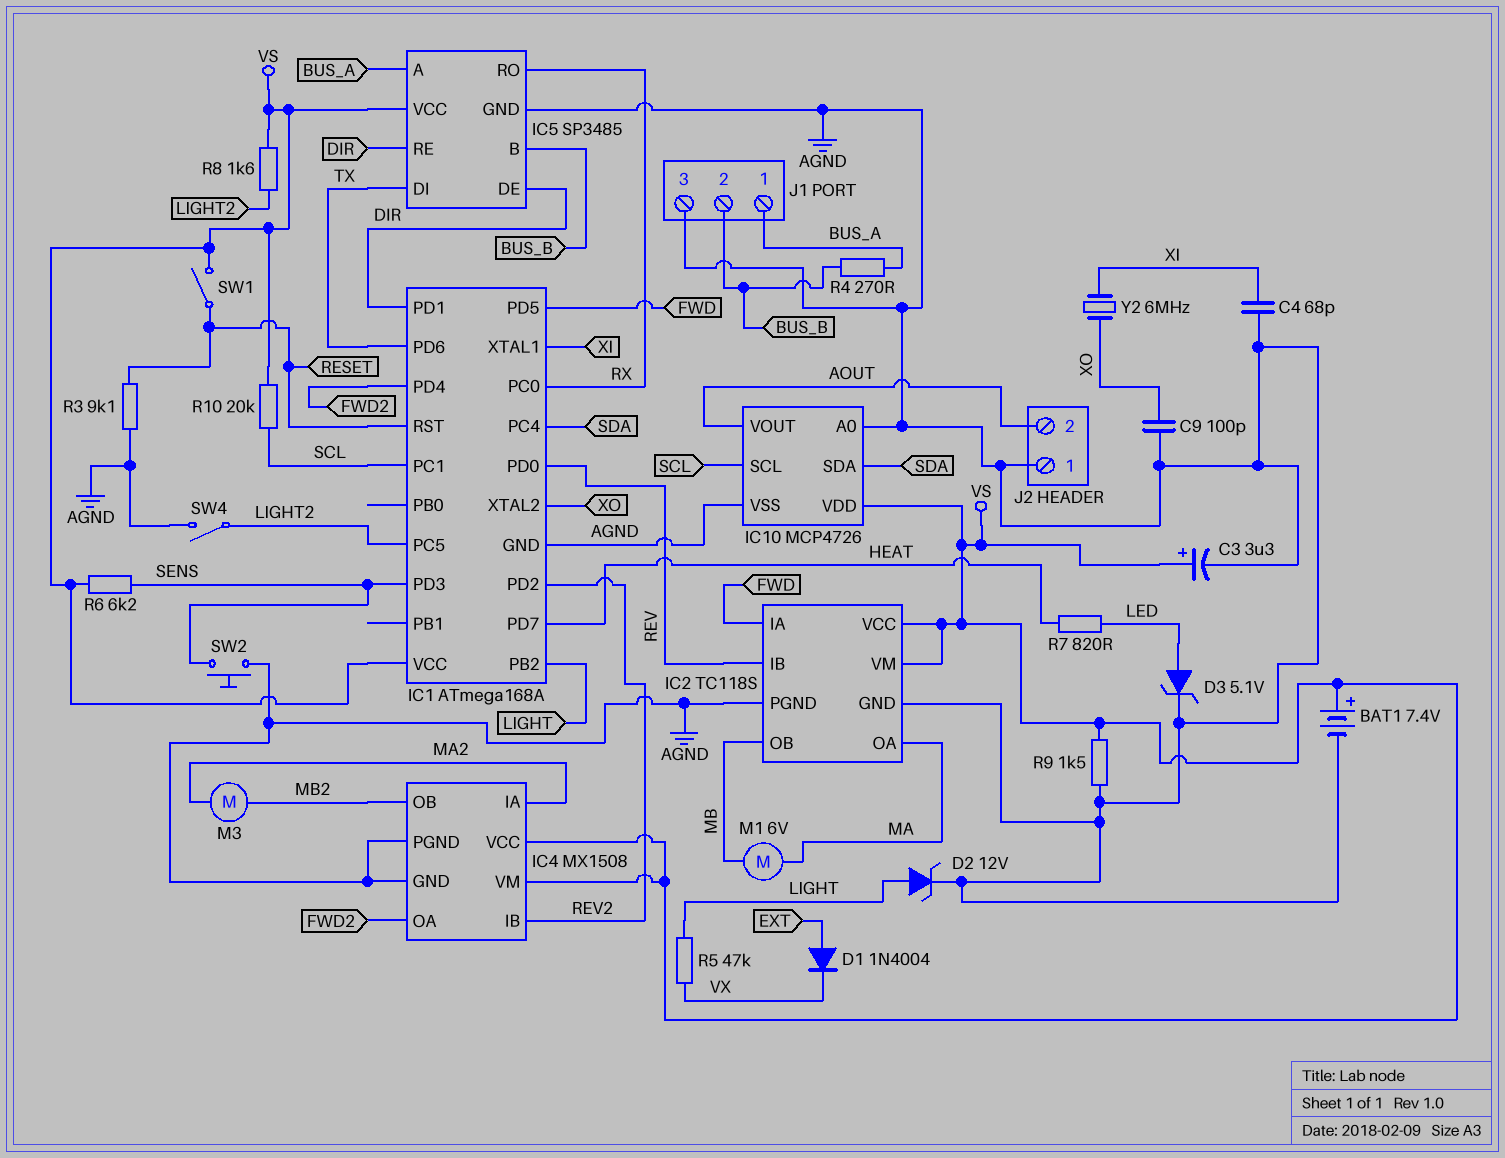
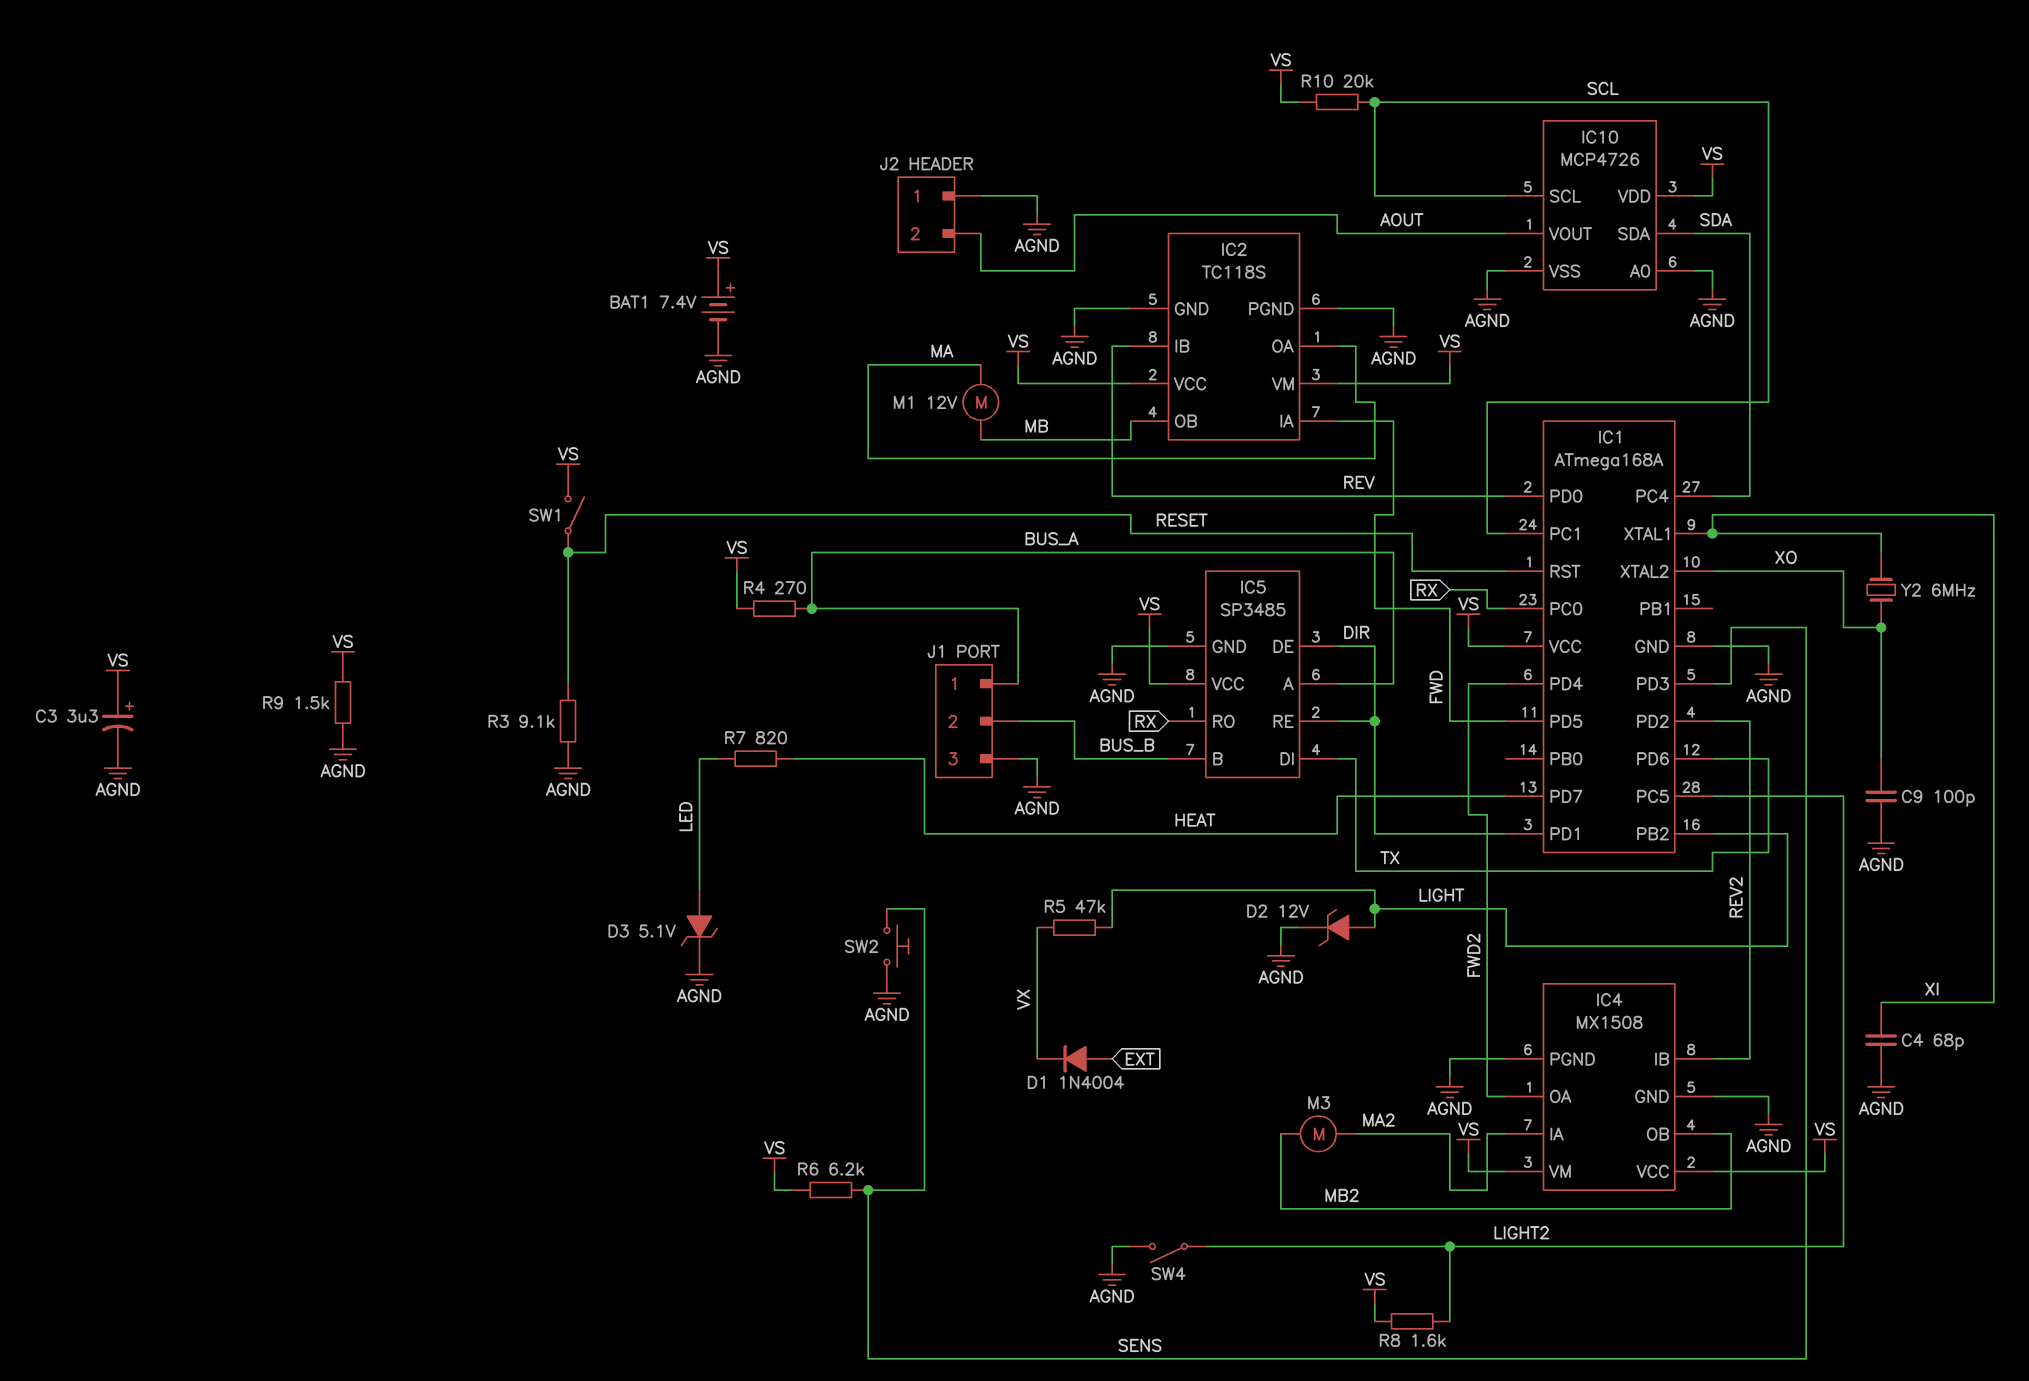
M1: motor 6V (MA, MB) -> motor 12V (MA, MB)
R4: 270 (BUS_A, BUS_B) -> 270 (BUS_A, VS)

